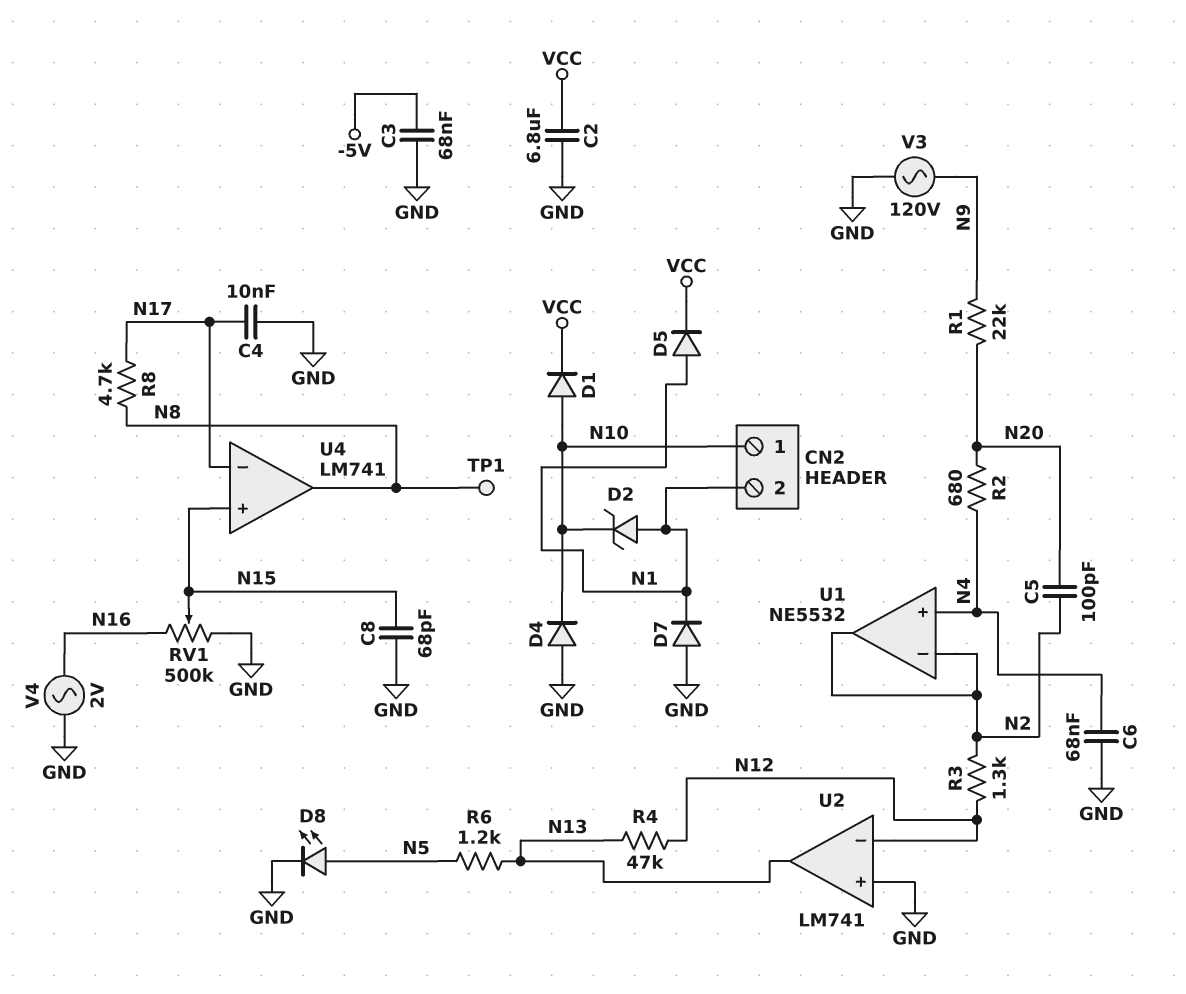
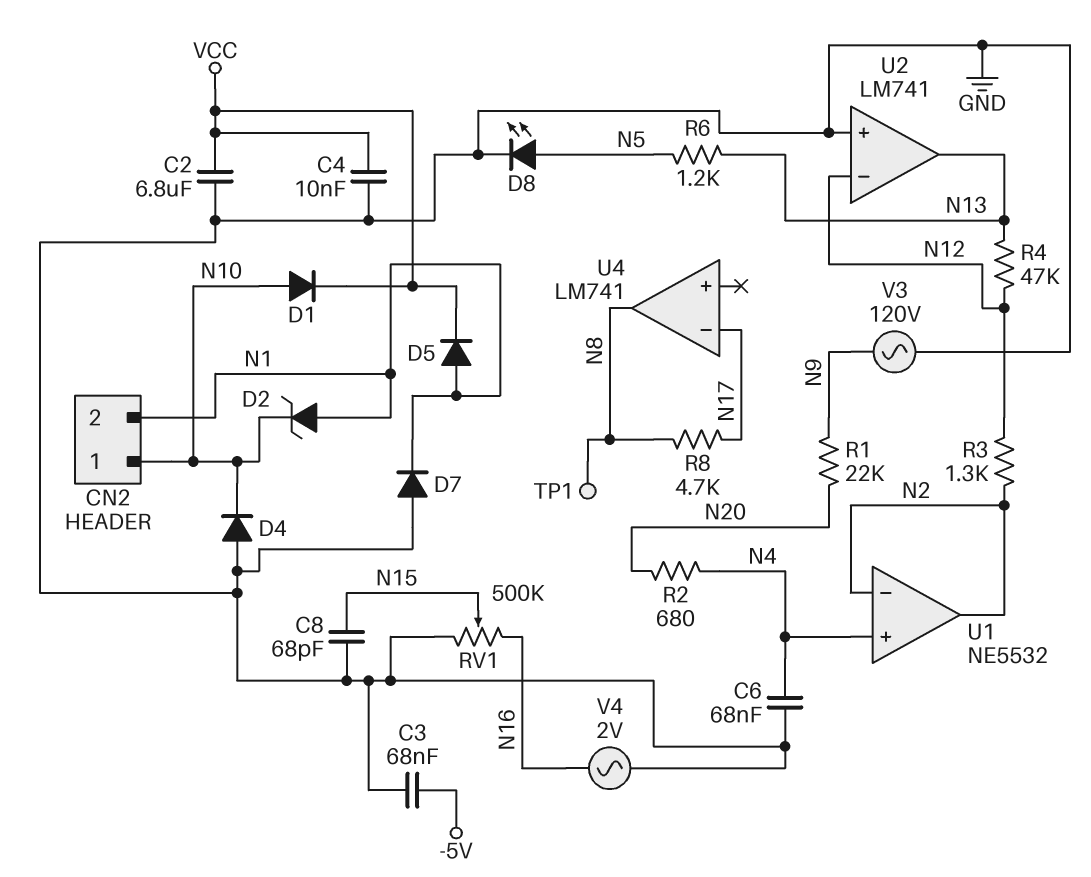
C4: 10nF (GND, N17) -> 10nF (GND, VCC)
C5: 100pF (N2, N20) -> none
U4 pin in+: N15 -> none

